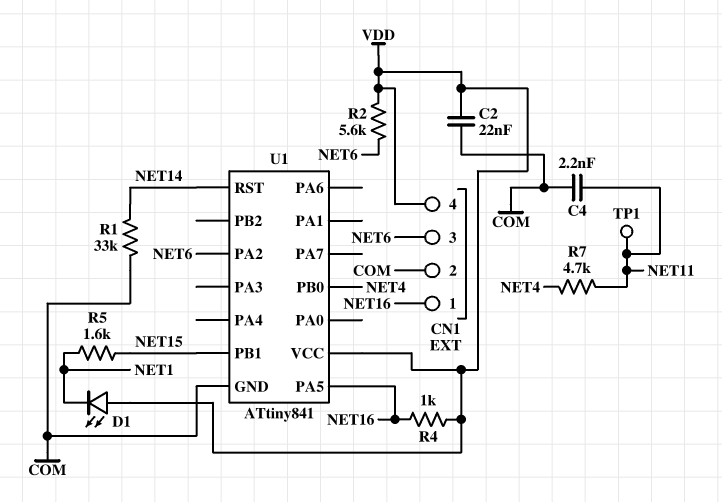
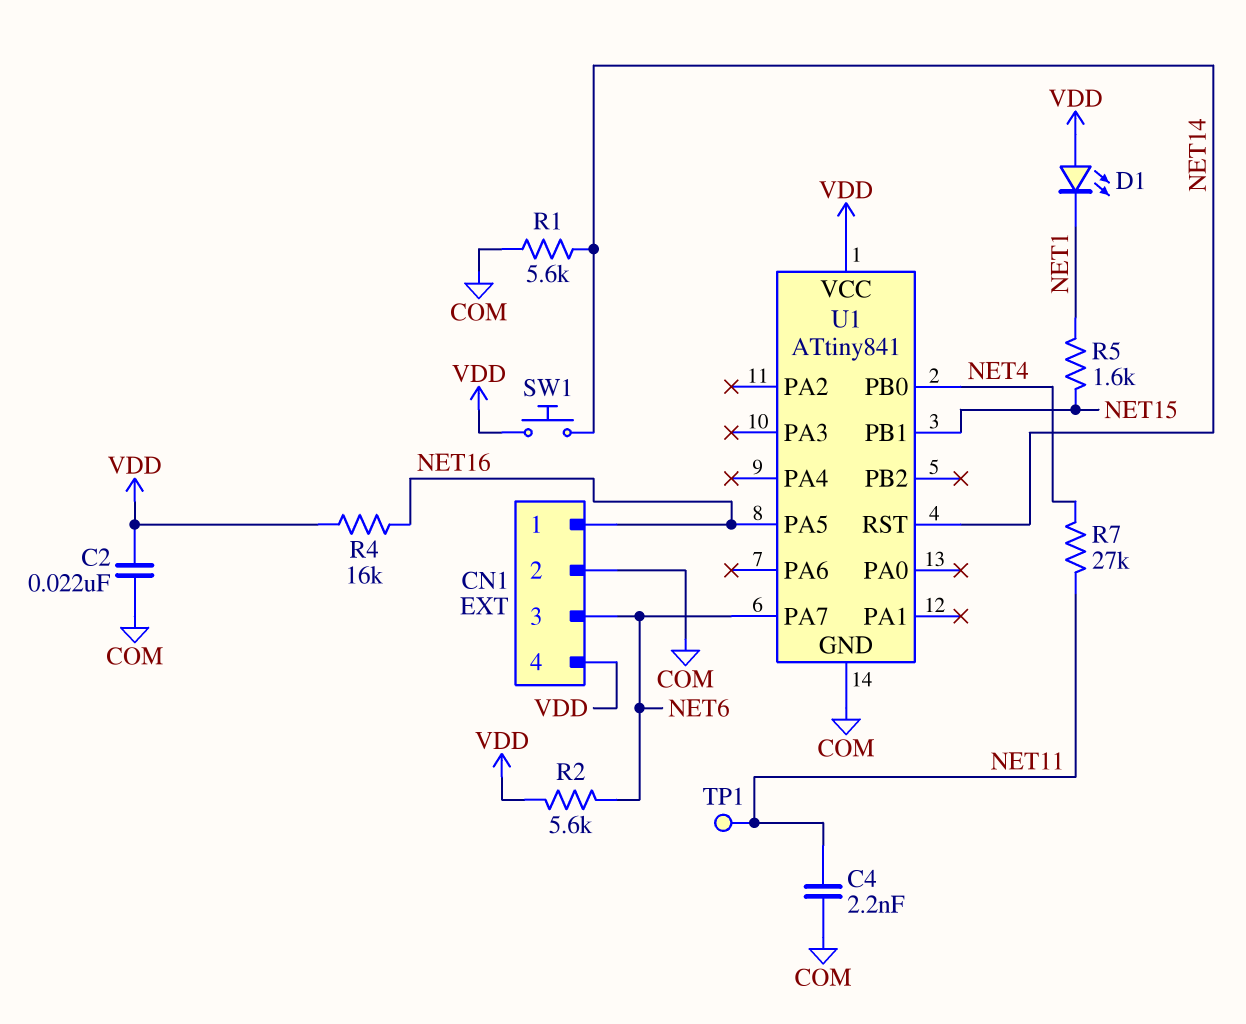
R1: 33k (COM, NET14) -> 5.6k (COM, NET14)
R4: 1k (NET16, VDD) -> 16k (NET16, VDD)
R7: 4.7k (NET4, NET11) -> 27k (NET4, NET11)
SW1: none -> button (NET14, VDD)
U1 pin PA2: NET6 -> none
U1 pin PA7: none -> NET6

